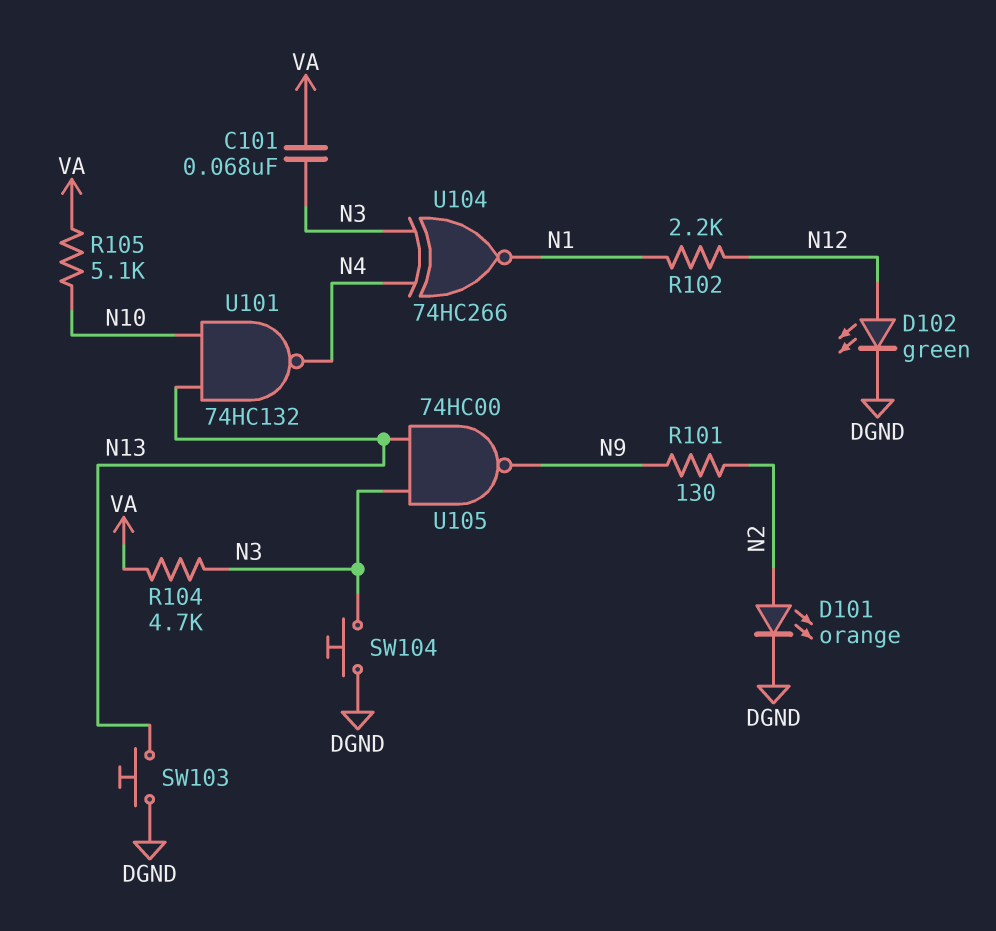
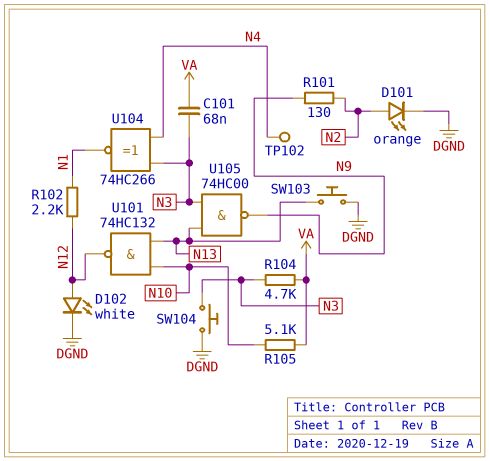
D102: LED green (A N12, K DGND) -> LED white (A N12, K DGND)
TP102: none -> test point (N4)
U101: NAND 74HC132 (in N10, in N13, out N4) -> NAND 74HC132 (in N10, in N13, out N12)

